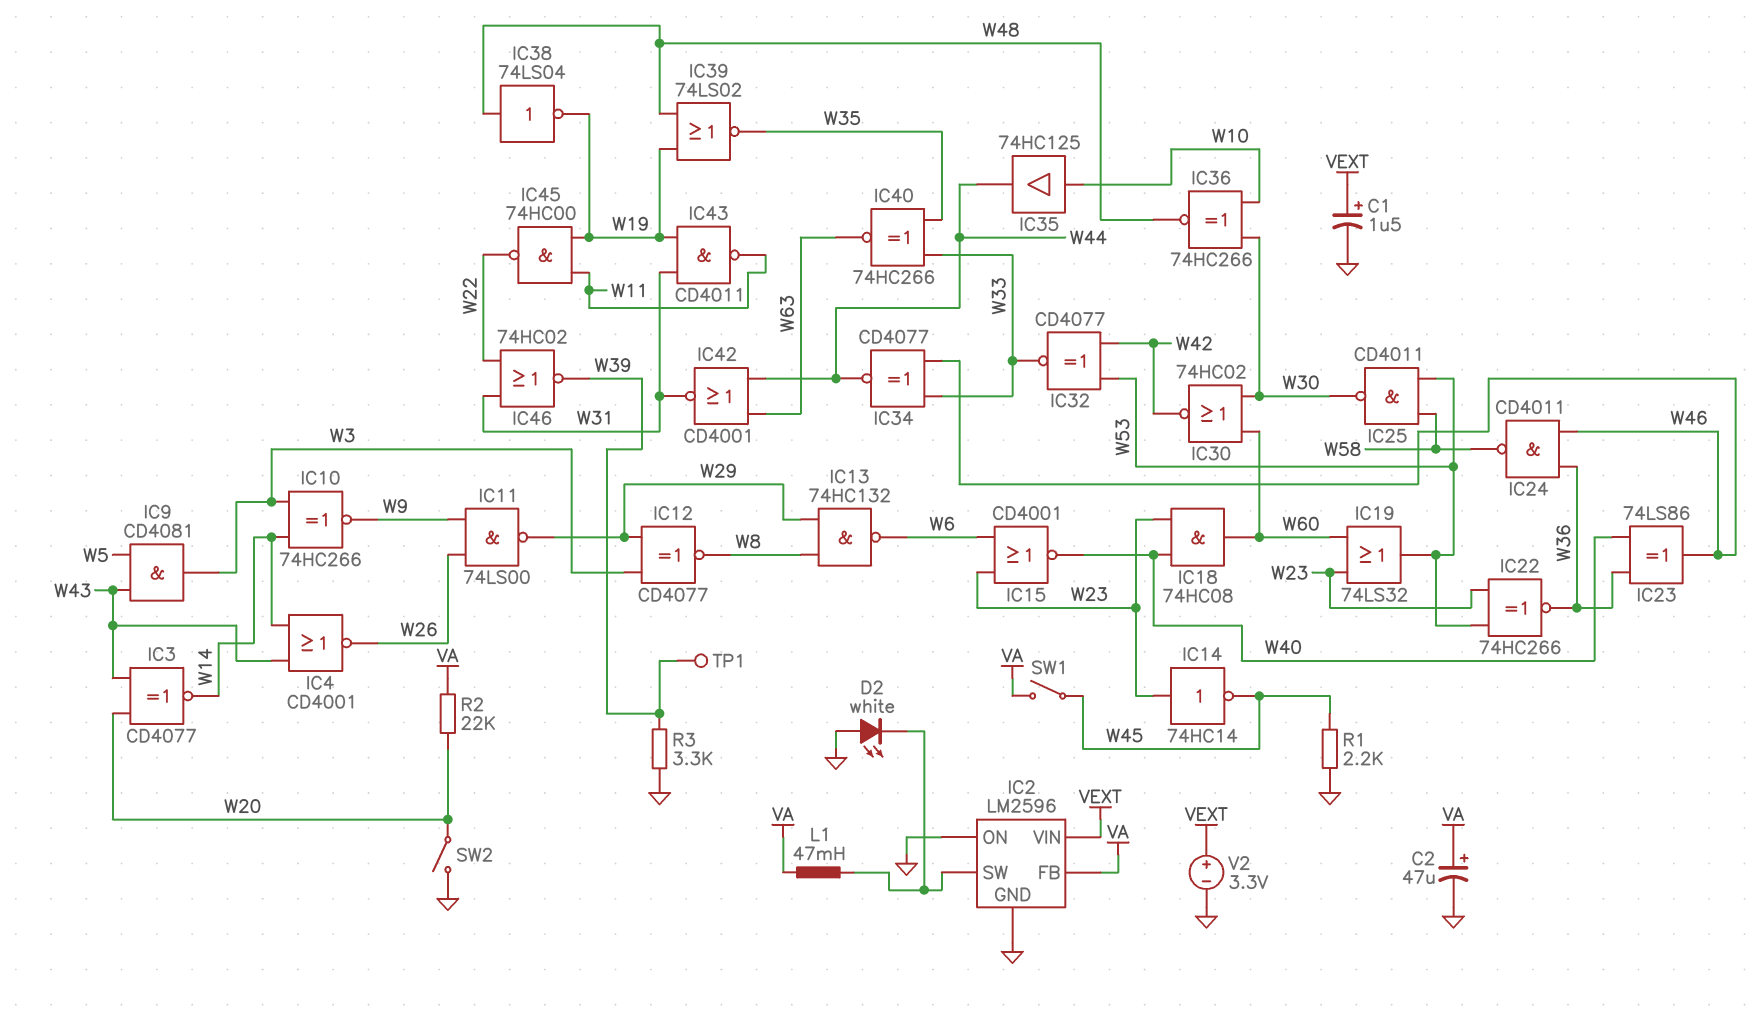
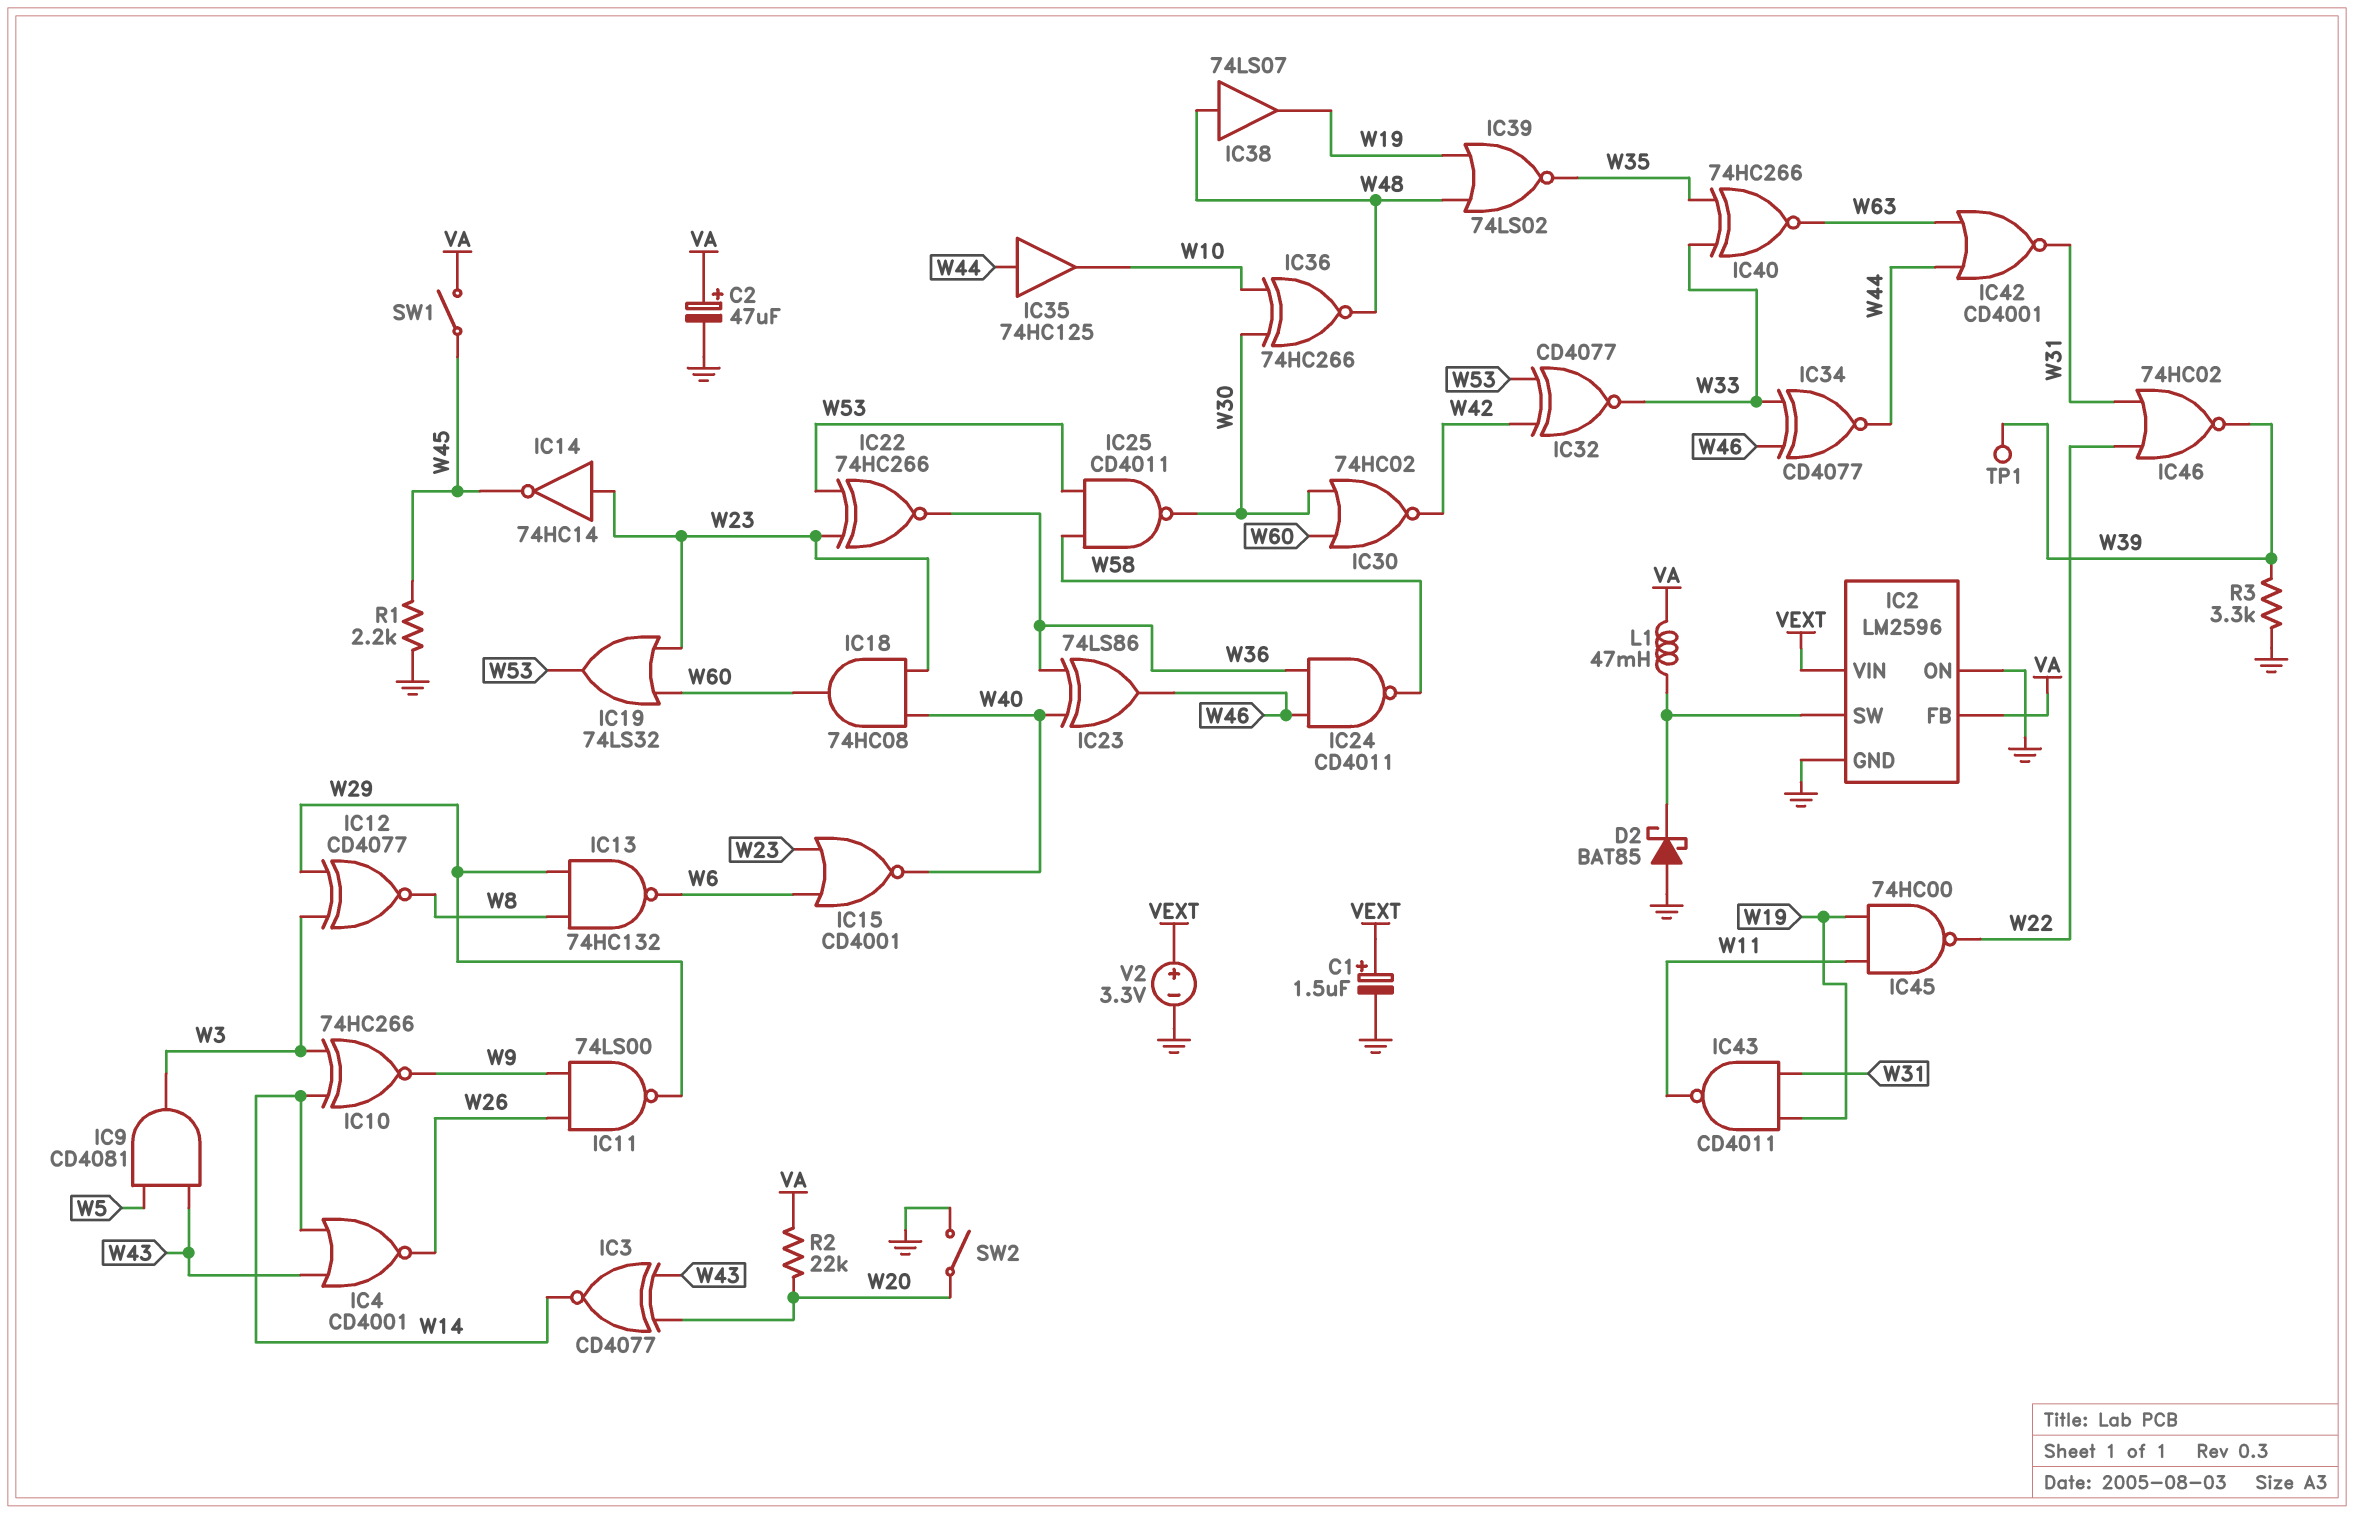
D2: LED white (A GND, K IC2/SW) -> schottky BAT85 (A GND, K IC2/SW)
IC35: buffer 74HC125 (in W10, out W44) -> buffer 74HC125 (in W44, out W10)
IC38: NOT 74LS04 (in W48, out W19) -> buffer 74LS07 (in W48, out W19)

